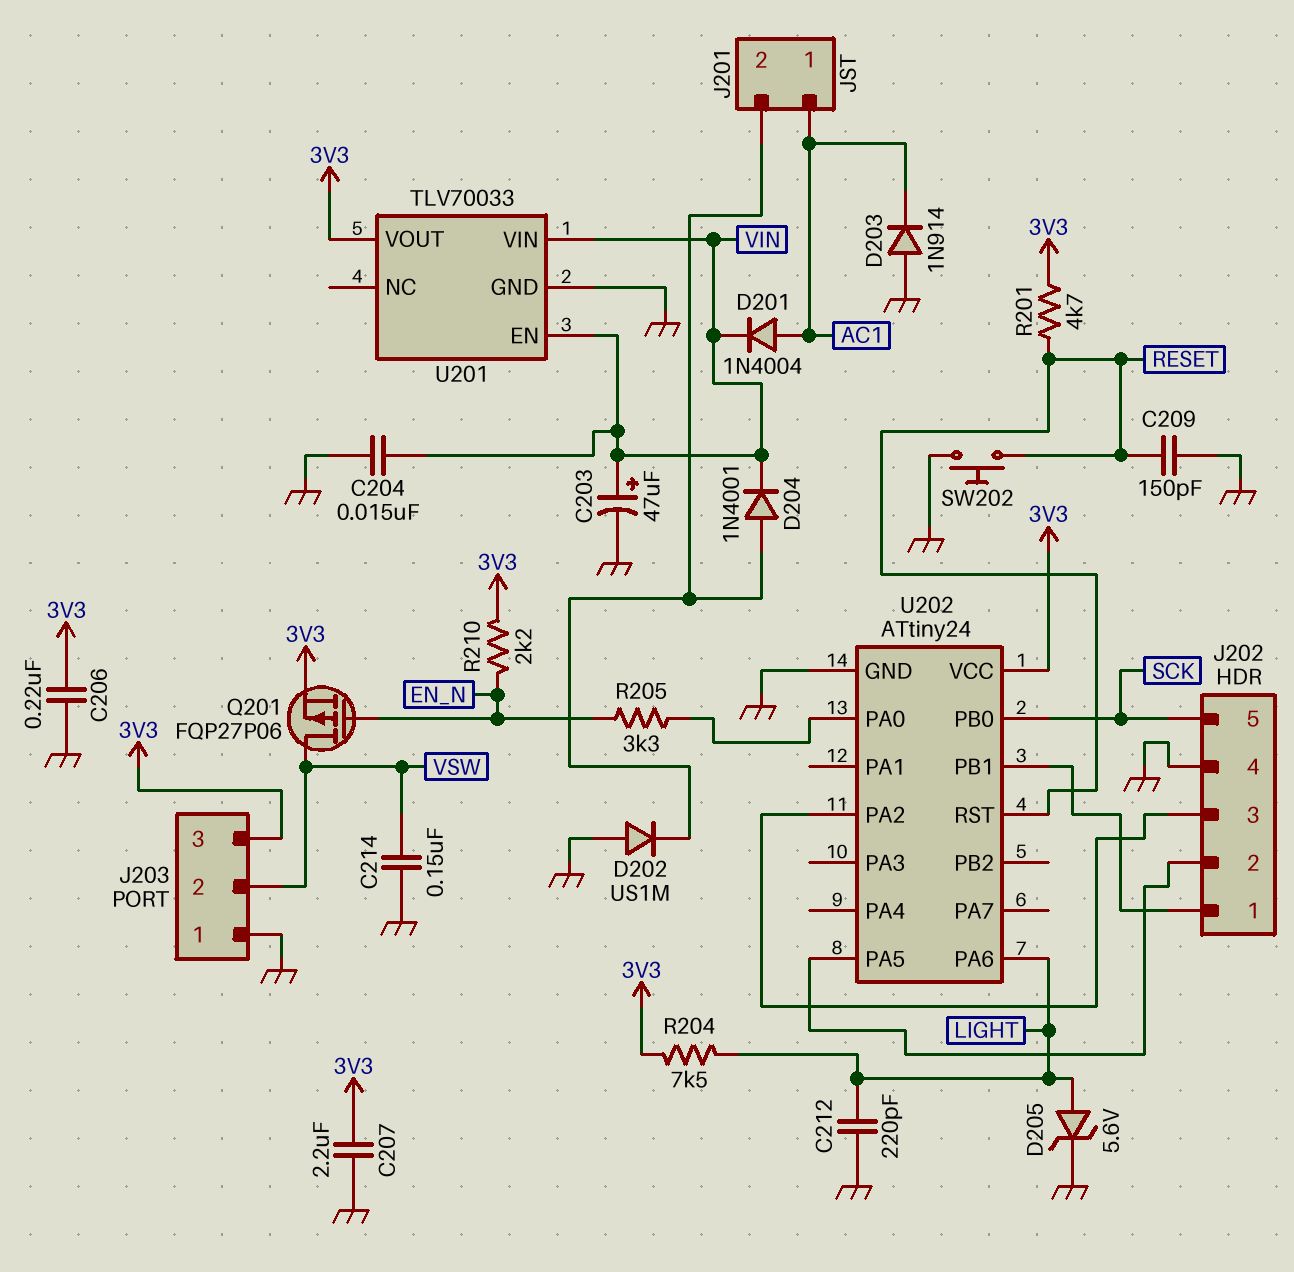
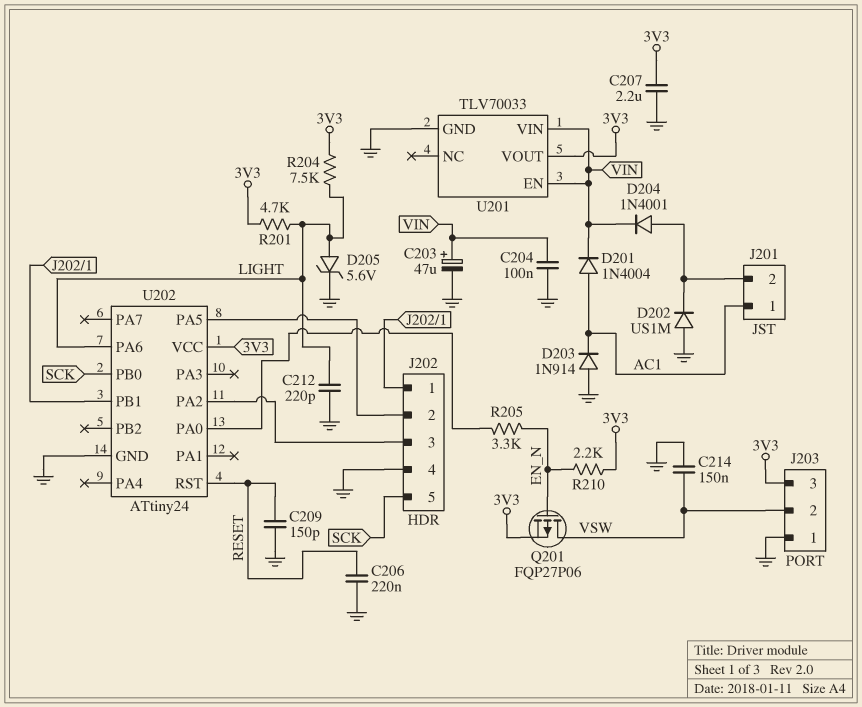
C204: 15nF (GND, VIN) -> 100nF (GND, VIN)
C206: 220nF (3V3, GND) -> 220nF (GND, RESET)
R201: 4.7k (3V3, RESET) -> 4.7k (3V3, LIGHT)
SW202: button (GND, RESET) -> none

